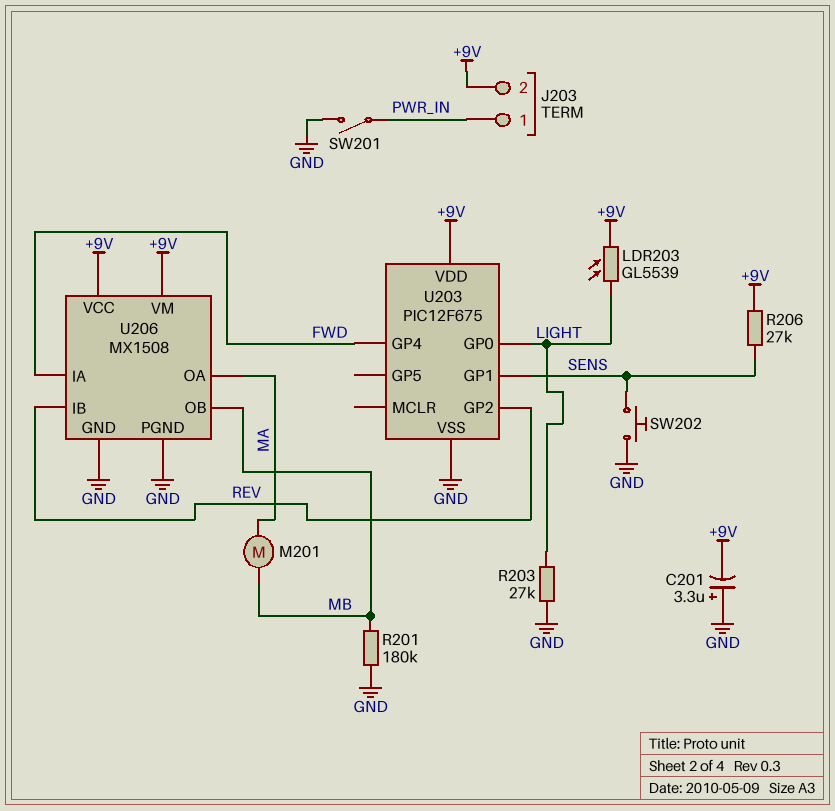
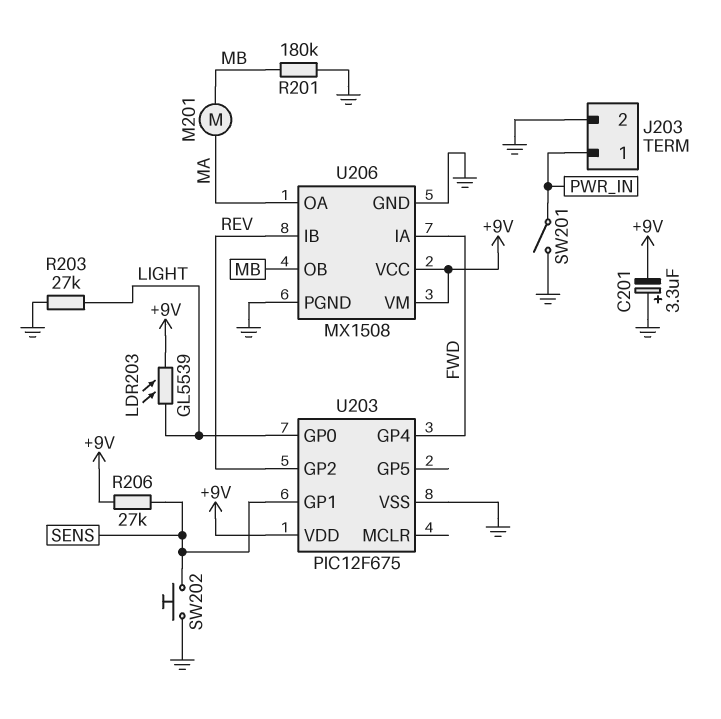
J203 pin 2: +9V -> GND

